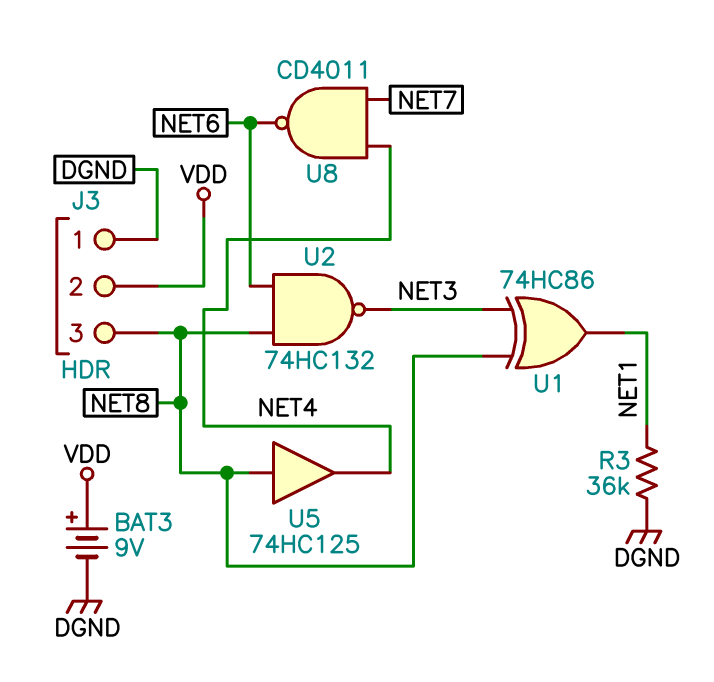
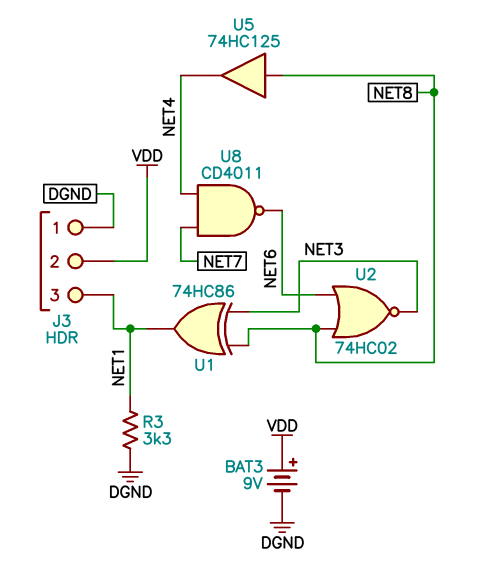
J3 pin 3: NET8 -> NET1
R3: 36k (DGND, NET1) -> 3.3k (DGND, NET1)
U2: NAND 74HC132 (in NET6, in NET8, out NET3) -> NOR 74HC02 (in NET6, in NET8, out NET3)

